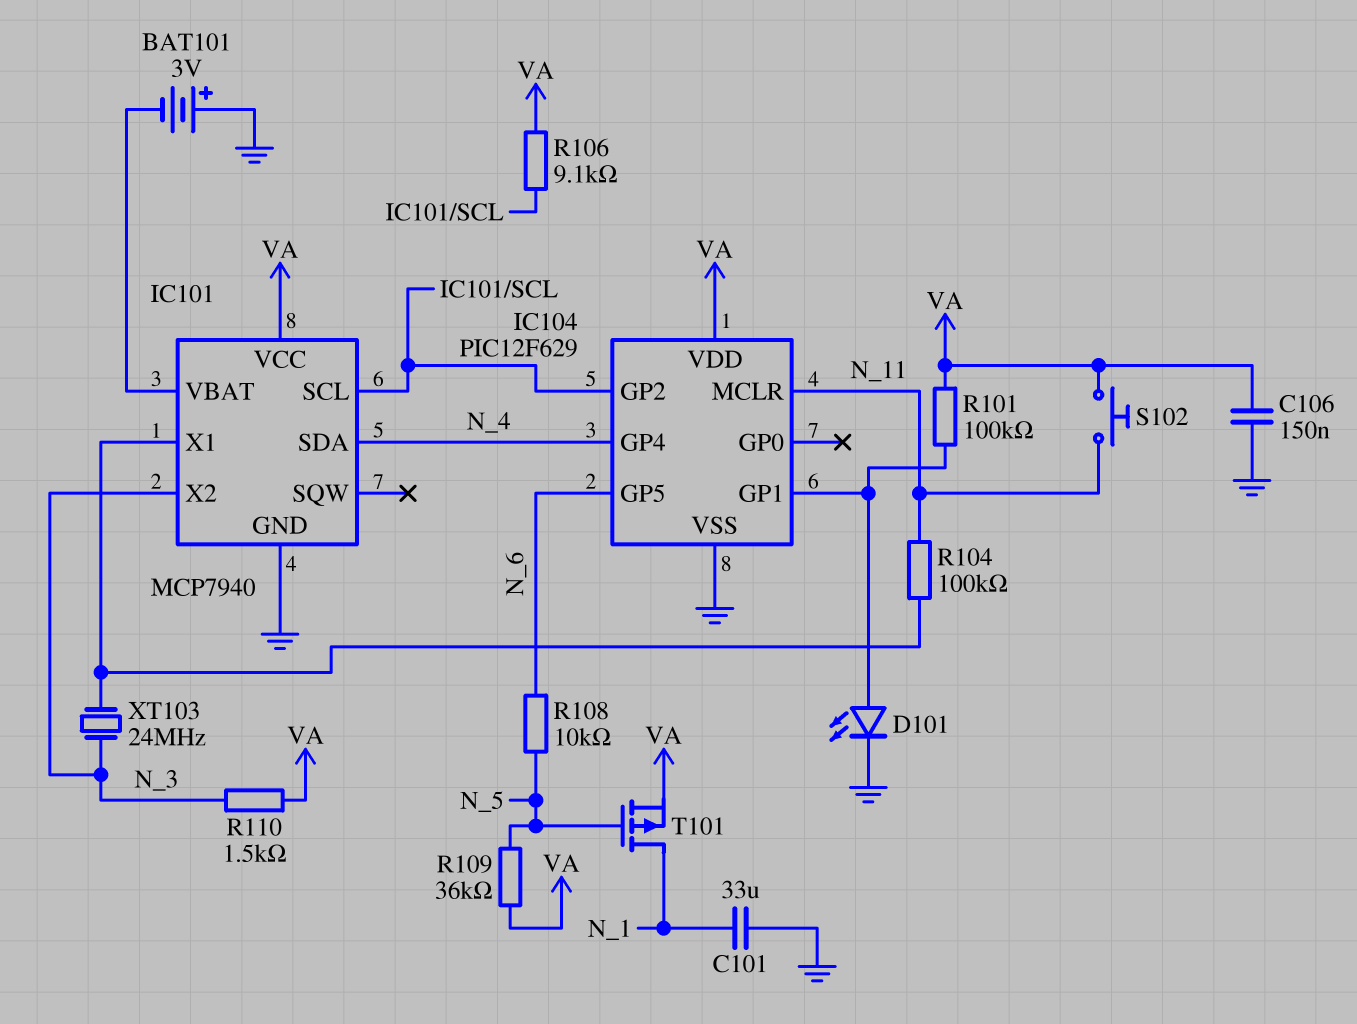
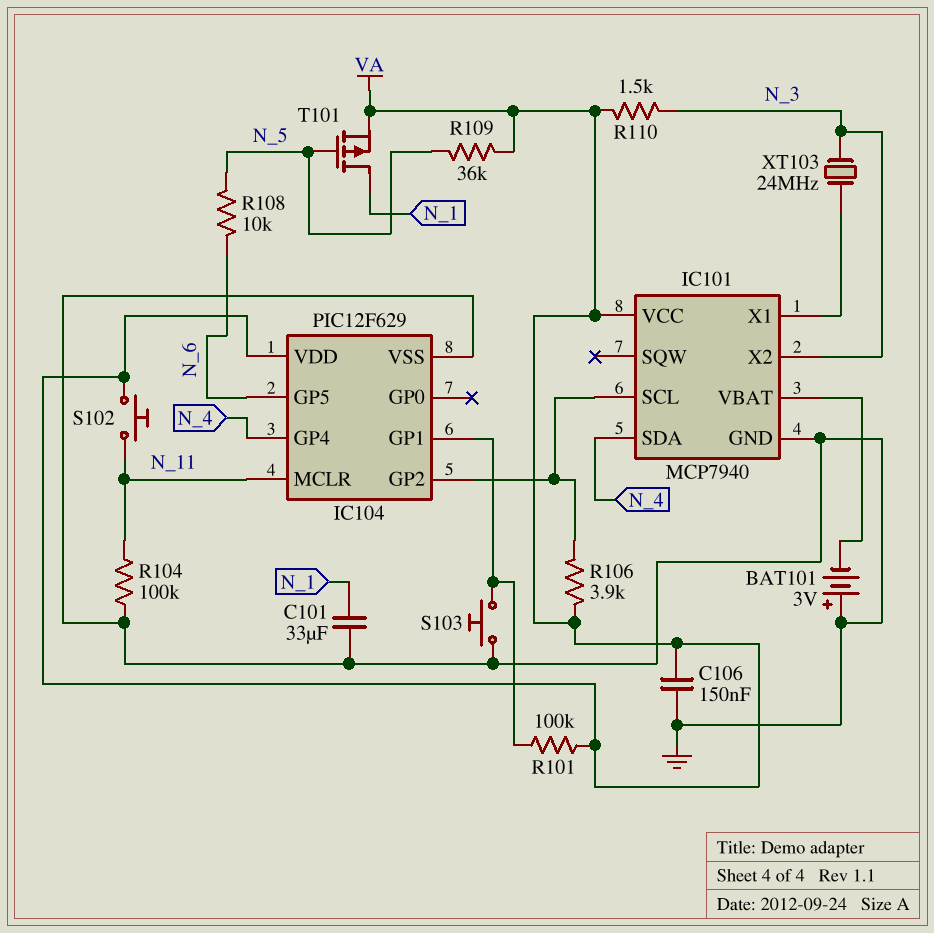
D101: LED (A IC104/GP1, K GND) -> none
R104: 100k (IC101/X1, N_11) -> 100k (GND, N_11)
R106: 9.1k (IC101/SCL, VA) -> 3.9k (IC101/SCL, VA)
S103: none -> button (GND, IC104/GP1)

